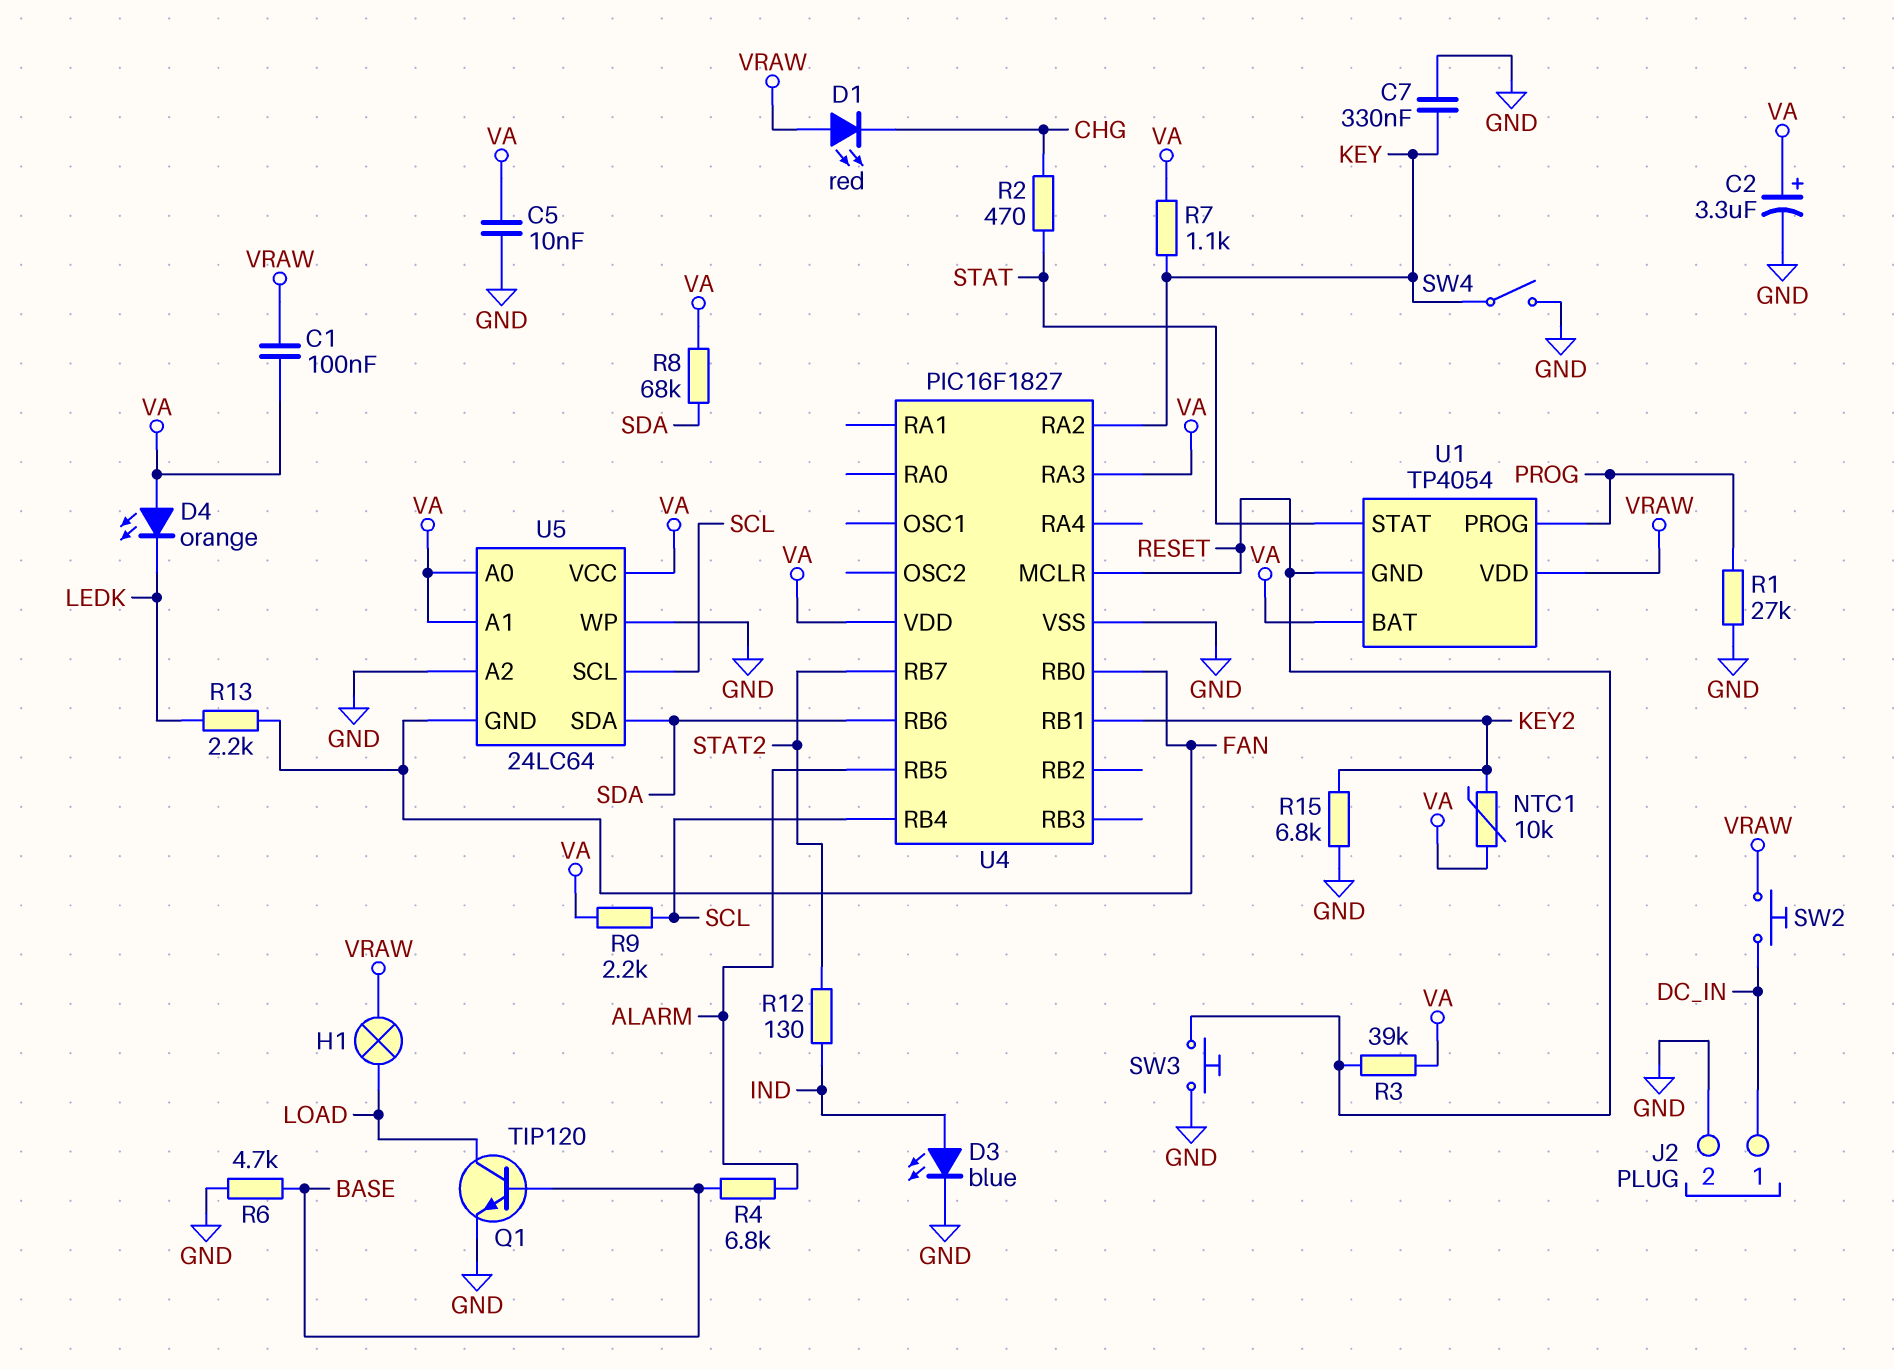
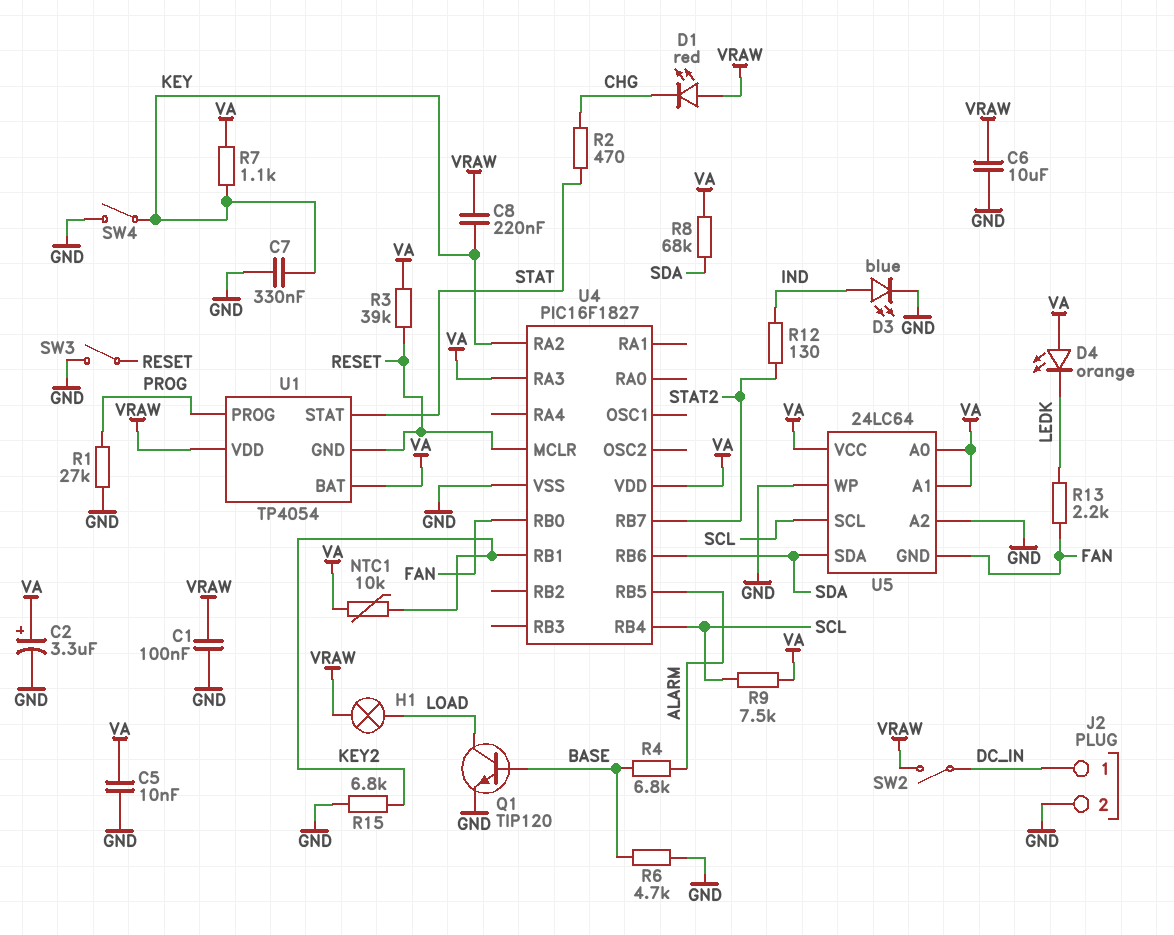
C1: 100nF (VA, VRAW) -> 100nF (GND, VRAW)
C6: none -> 10uF (GND, VRAW)
C8: none -> 220nF (KEY, VRAW)
R9: 2.2k (SCL, VA) -> 7.5k (SCL, VA)
SW2: button (DC_IN, VRAW) -> switch (DC_IN, VRAW)
SW3: button (GND, RESET) -> switch (GND, RESET)

